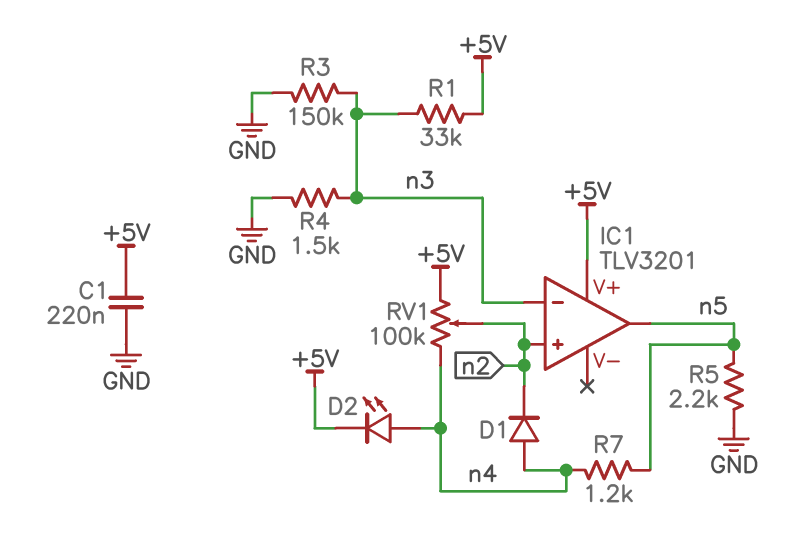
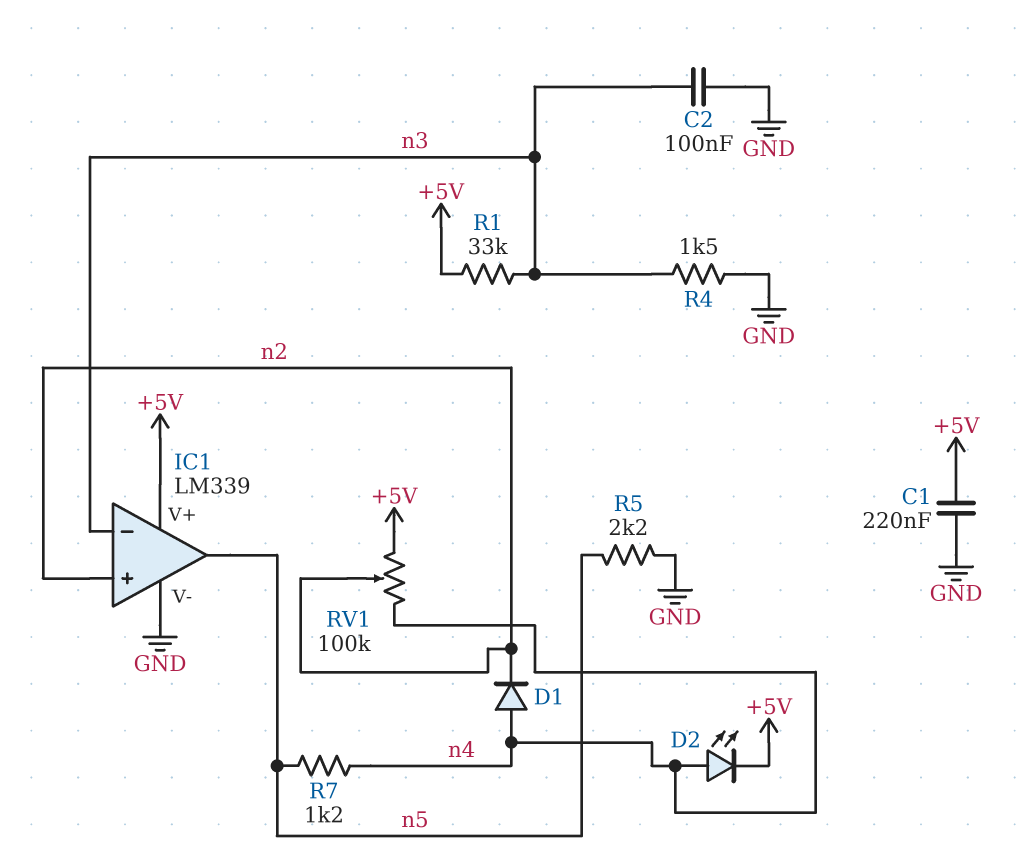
C2: none -> 100nF (GND, n3)
IC1: TLV3201 -> LM339
IC1 pin V-: none -> GND
R3: 150k (GND, n3) -> none

